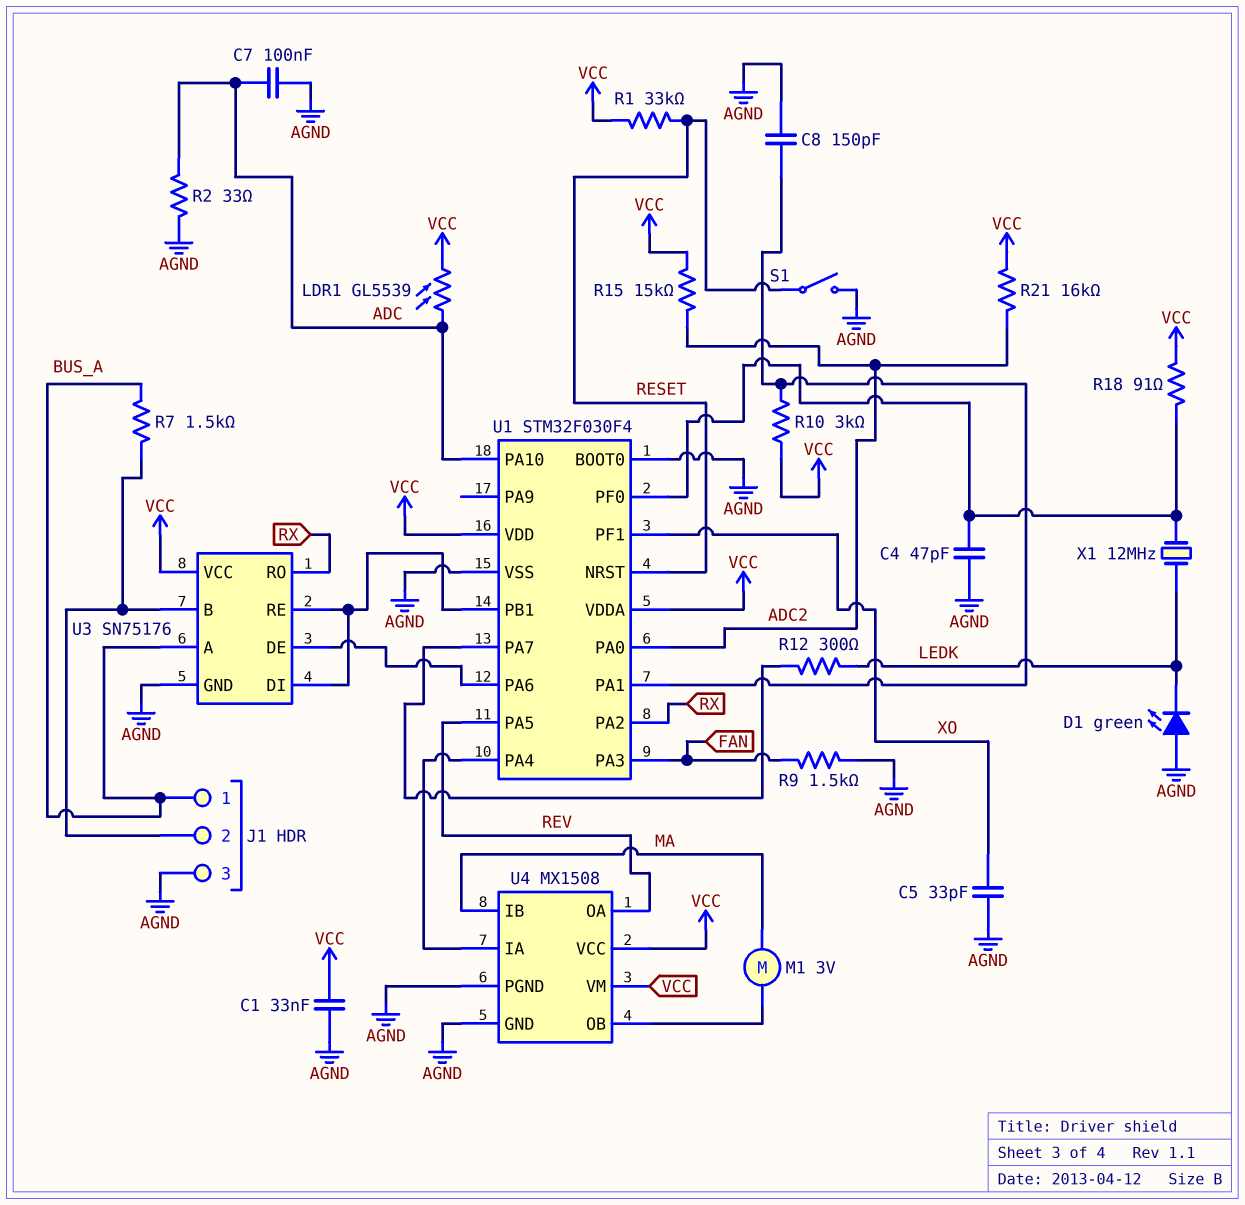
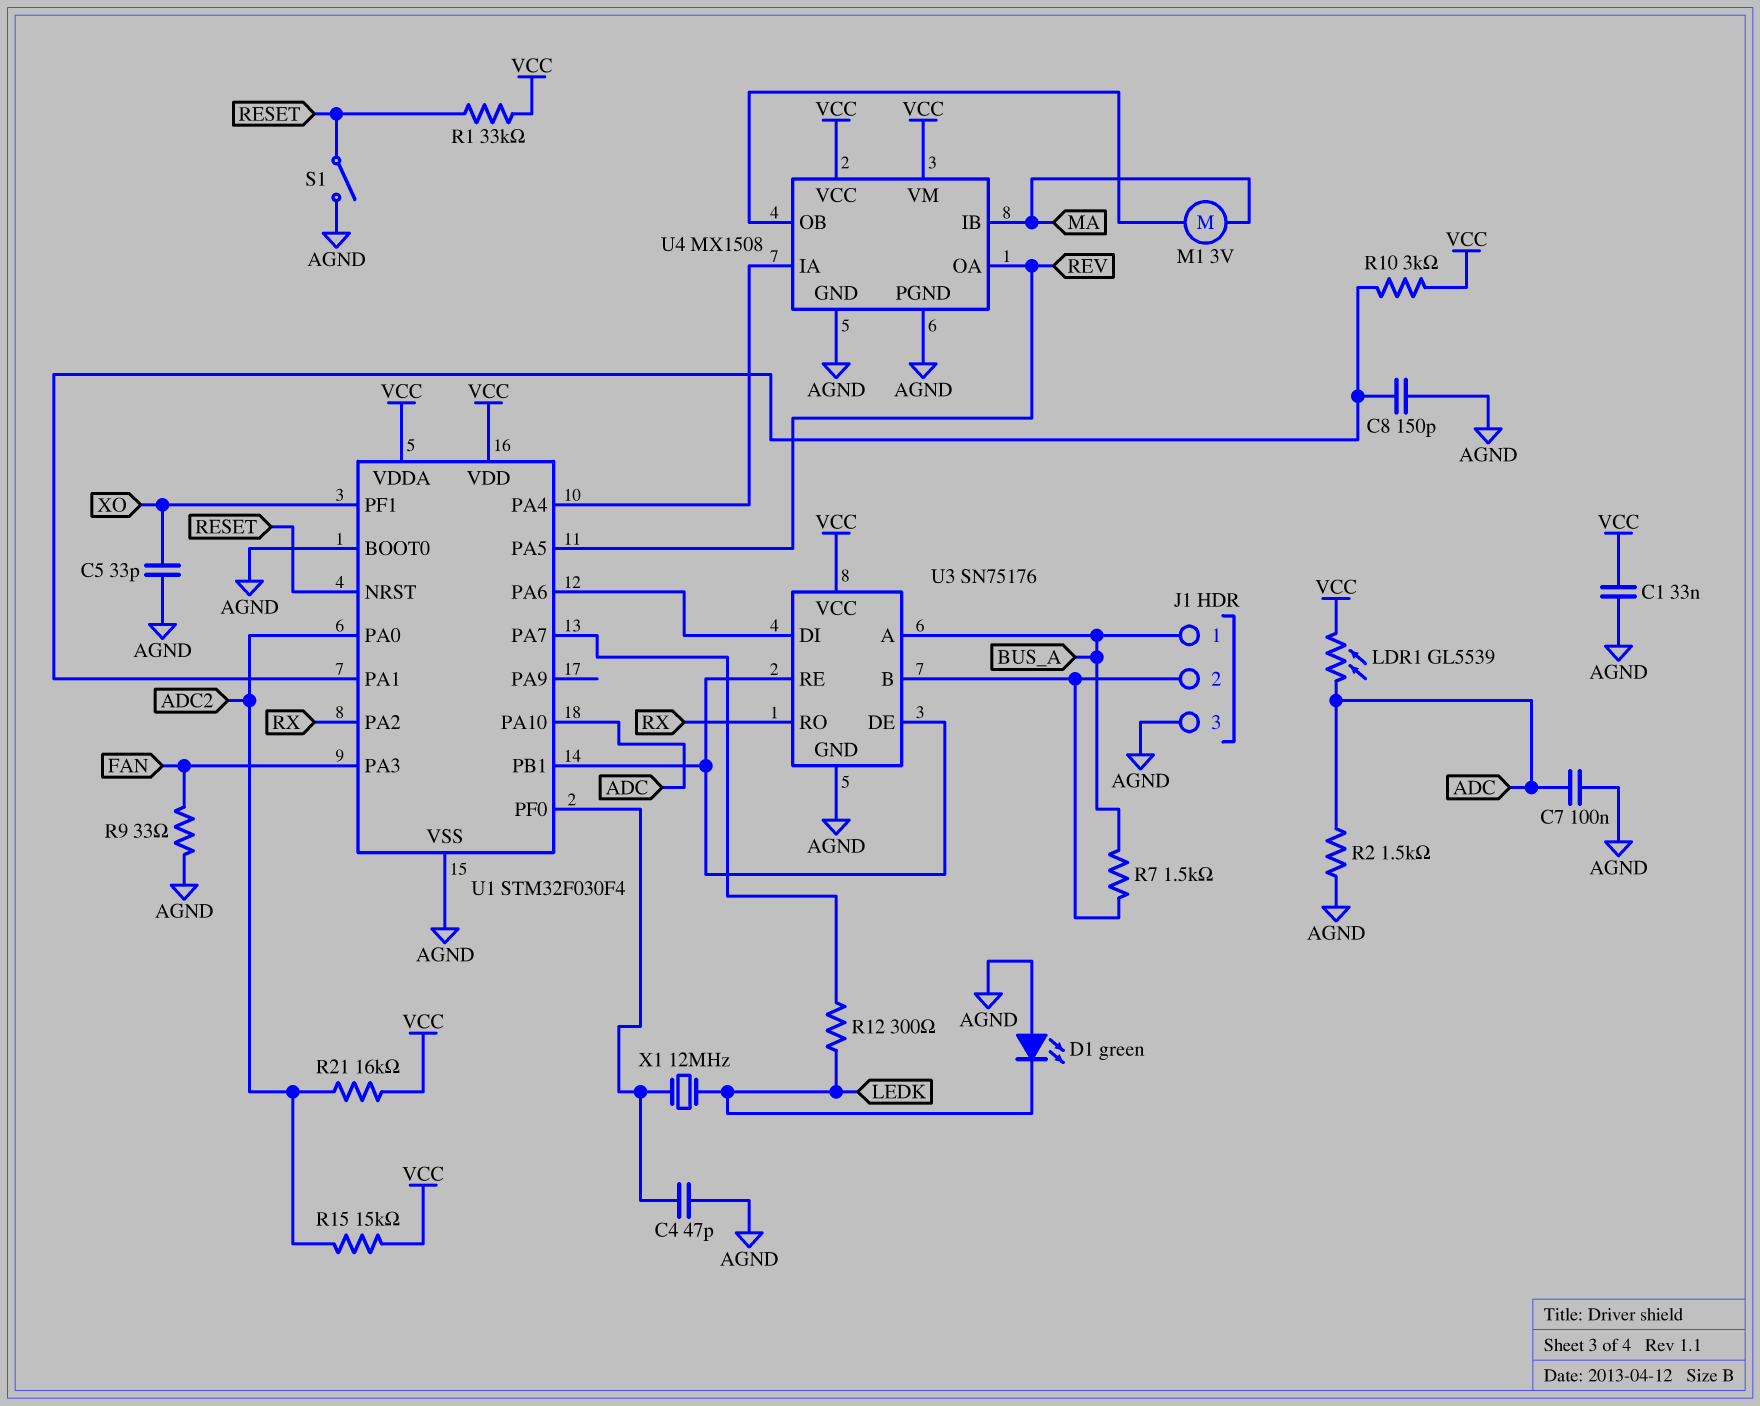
R2: 33 (ADC, AGND) -> 1.5k (ADC, AGND)
R9: 1.5k (AGND, FAN) -> 33 (AGND, FAN)
R18: 91 (U1/PF0, VCC) -> none
U3 pin DE: U1/PA6 -> U1/PB1
U3 pin DI: U1/PB1 -> U1/PA6

